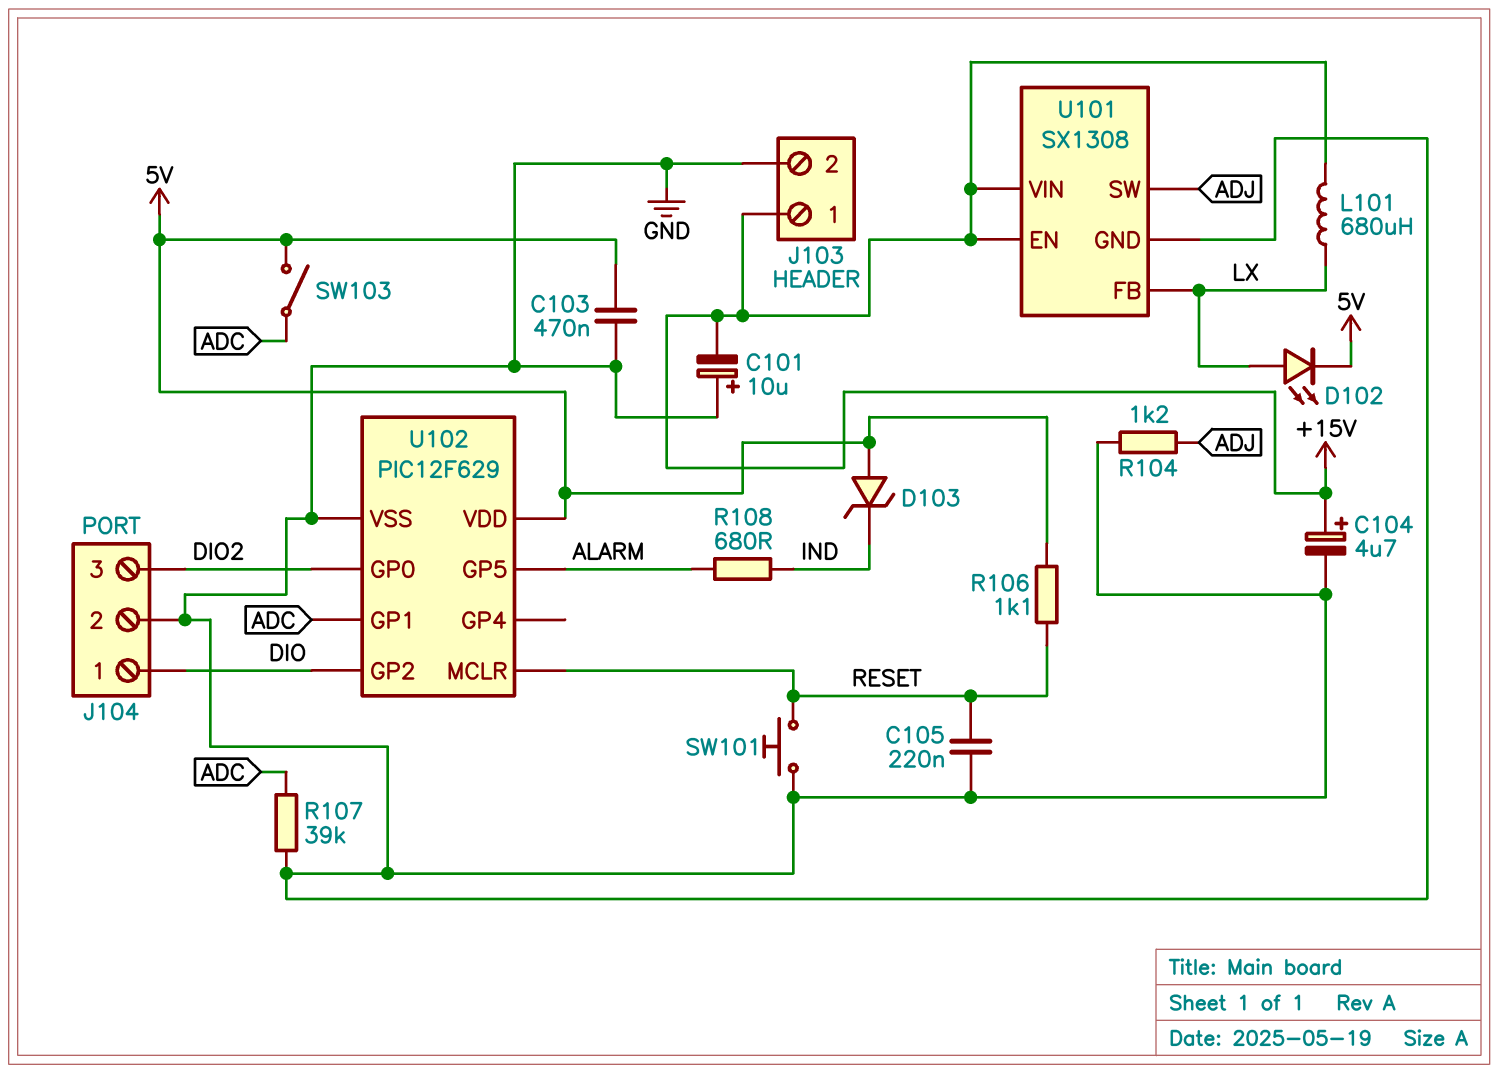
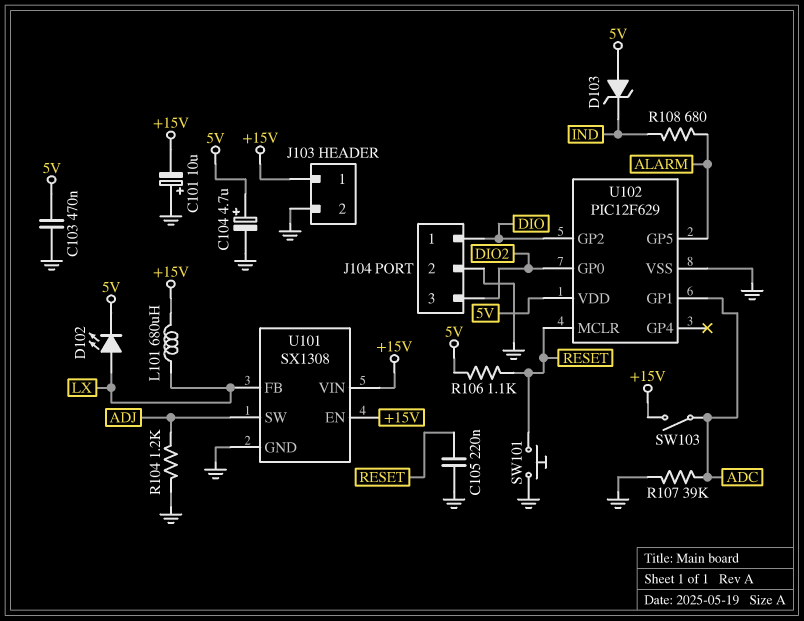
C104: 4.7uF (plus +15V, minus GND) -> 4.7uF (plus 5V, minus GND)
SW103: switch (5V, ADC) -> switch (+15V, ADC)

